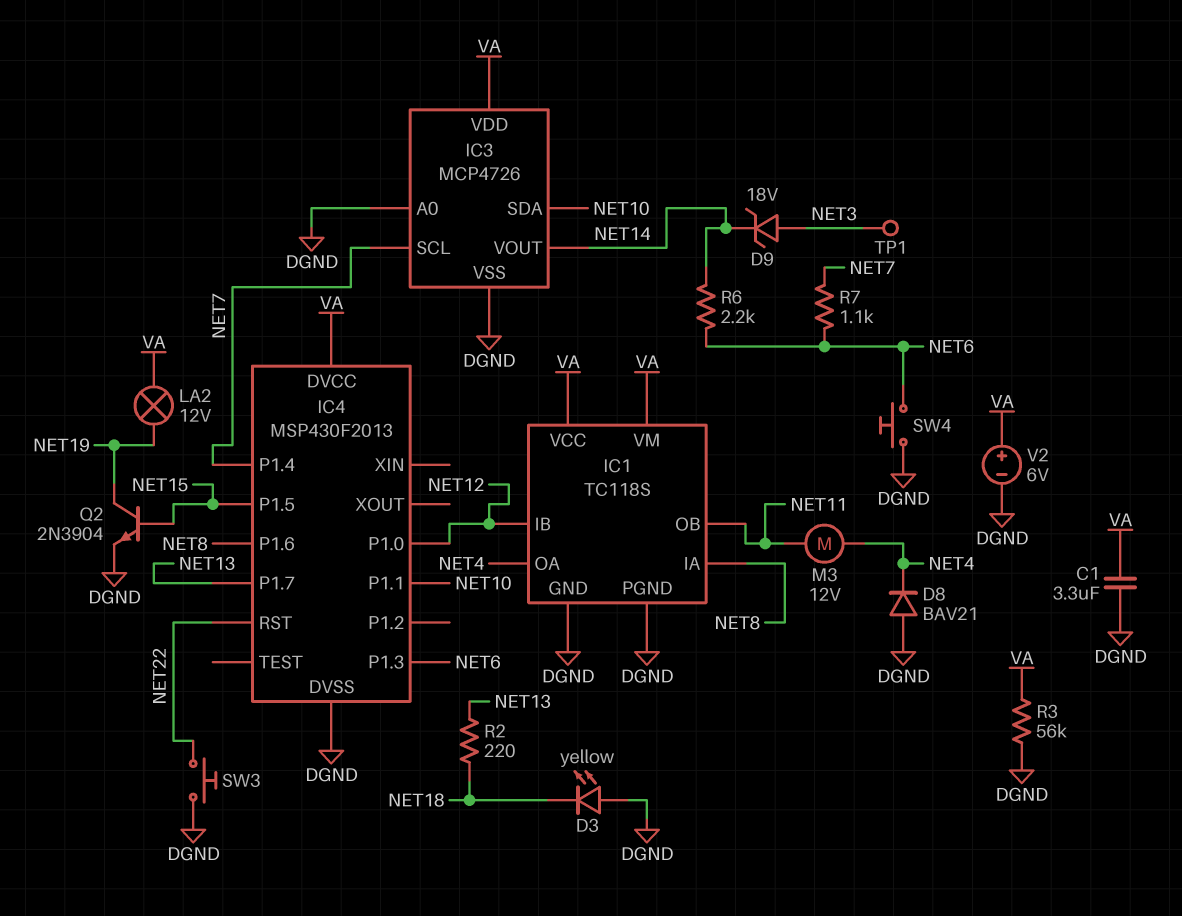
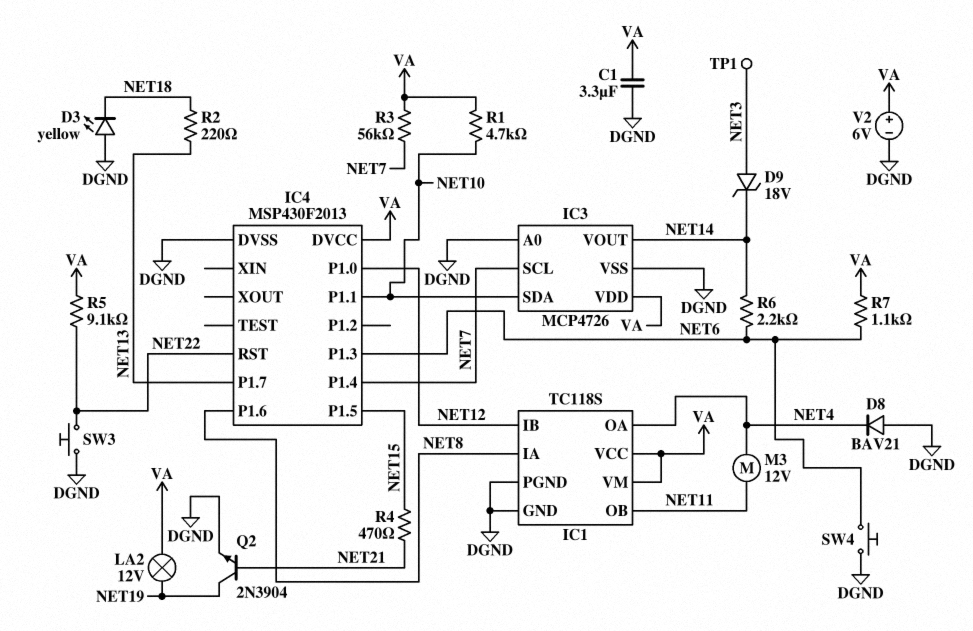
Q2: NPN 2N3904 (B NET15, C NET19, E DGND) -> NPN 2N3904 (B NET21, C NET19, E DGND)
R1: none -> 4.7k (NET10, VA)
R3: 56k (DGND, VA) -> 56k (NET7, VA)
R4: none -> 470 (NET15, NET21)
R5: none -> 9.1k (NET22, VA)
R7: 1.1k (NET6, NET7) -> 1.1k (NET6, VA)

